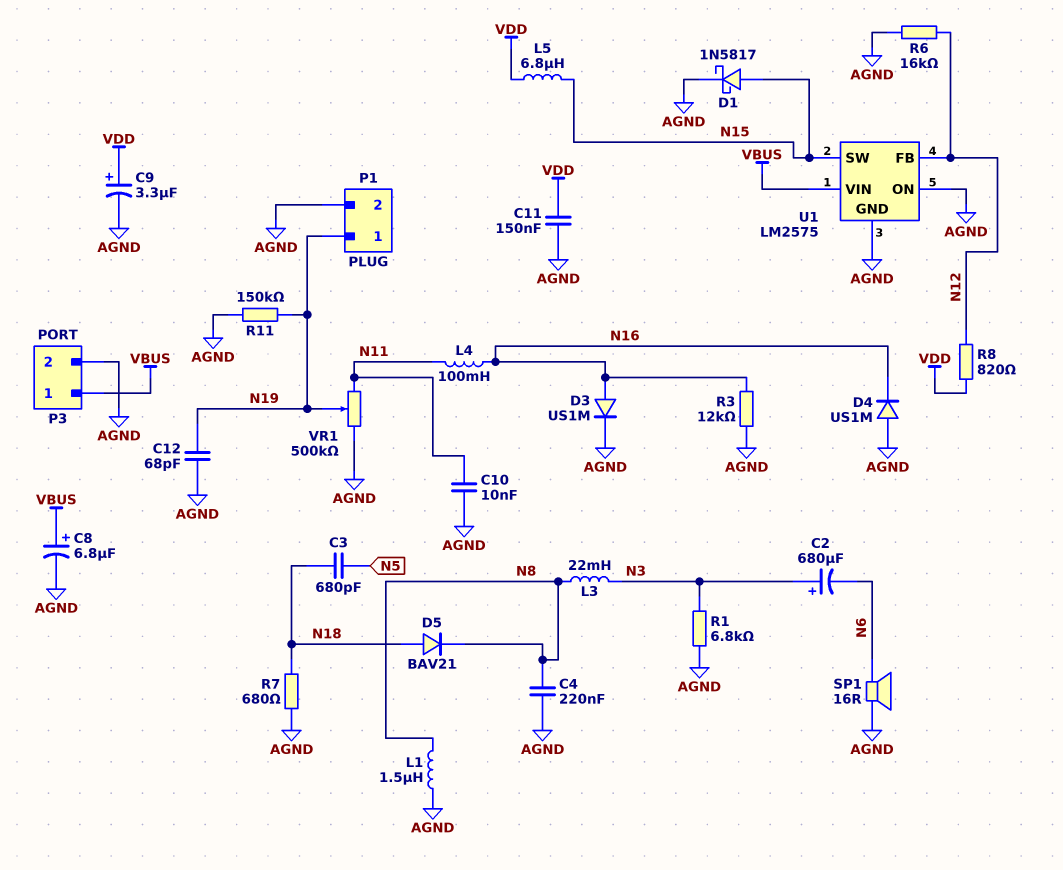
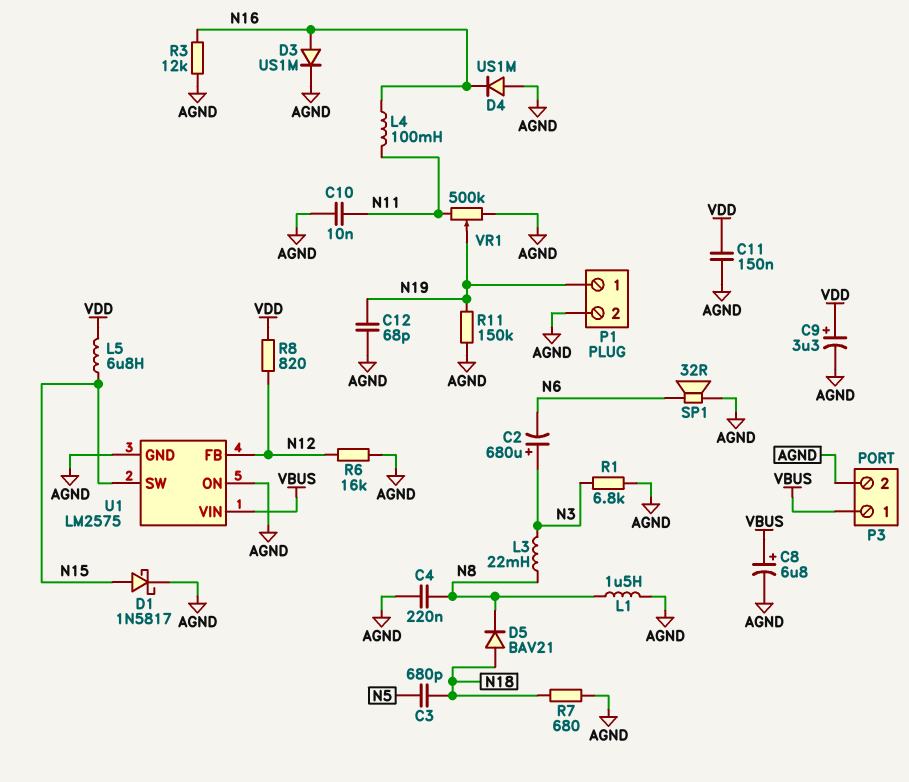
SP1: speaker 16R (AGND, N6) -> speaker 32R (AGND, N6)

